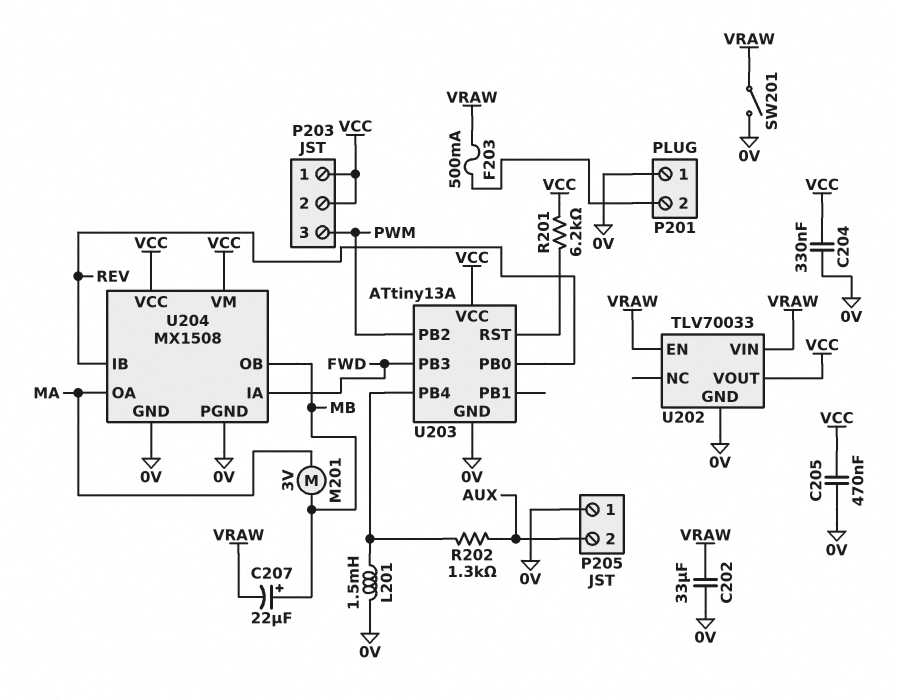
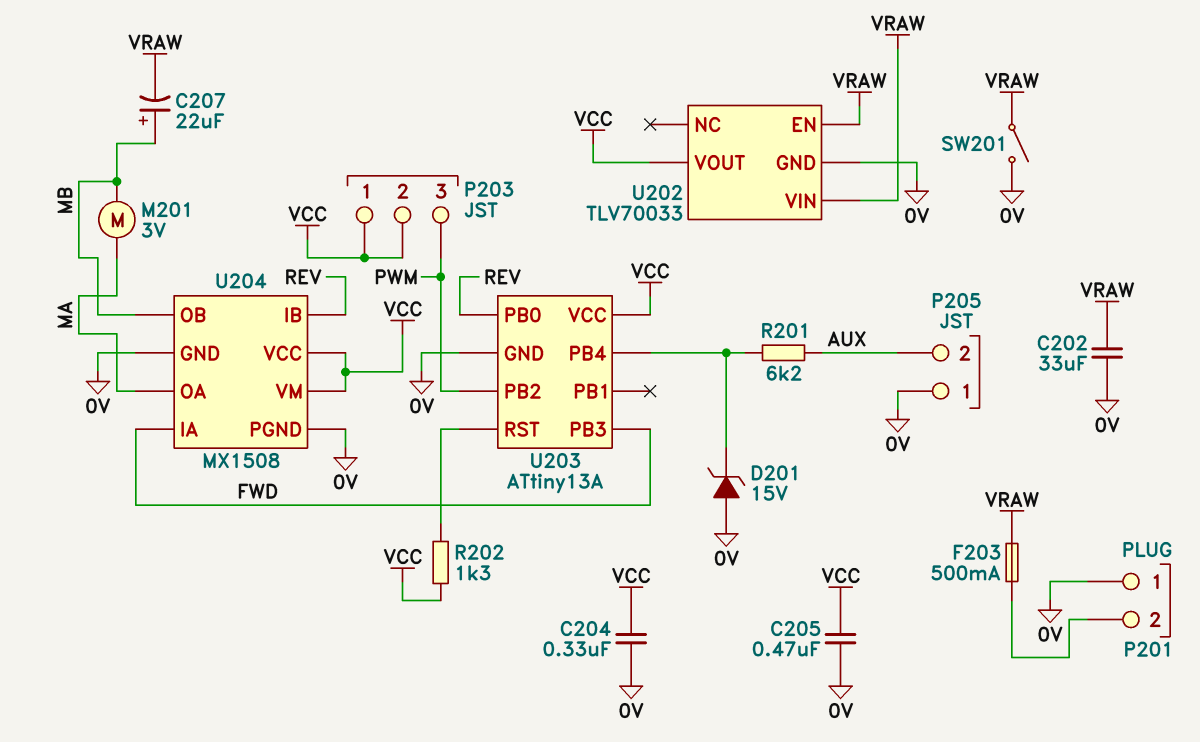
D201: none -> zener 15V (A 0V, K U203/PB4)
L201: 1.5mH (0V, U203/PB4) -> none
R201: 6.2k (U203/RST, VCC) -> 6.2k (AUX, U203/PB4)
R202: 1.3k (AUX, U203/PB4) -> 1.3k (U203/RST, VCC)

